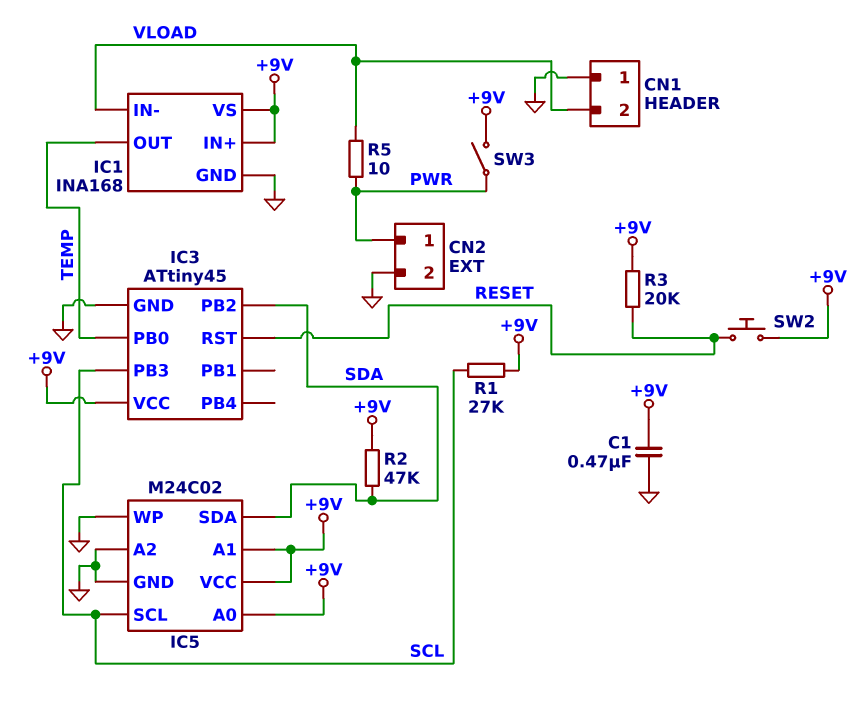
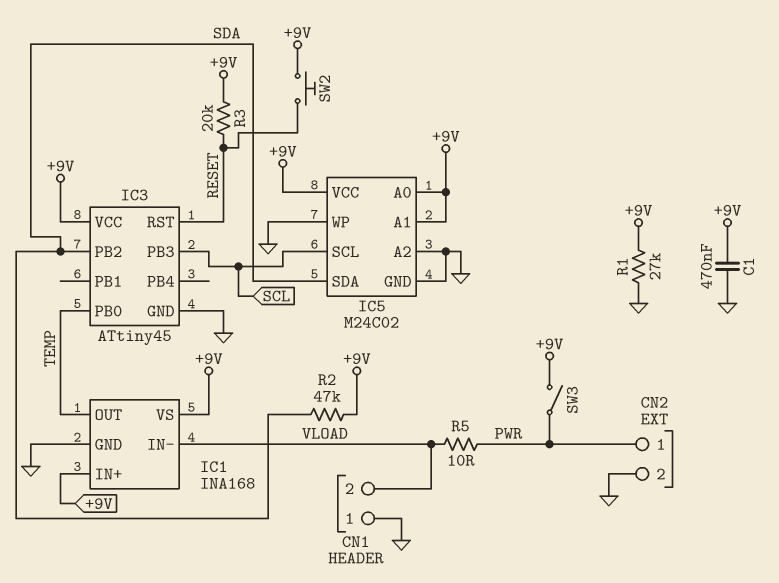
R1: 27k (+9V, SCL) -> 27k (+9V, GND)

